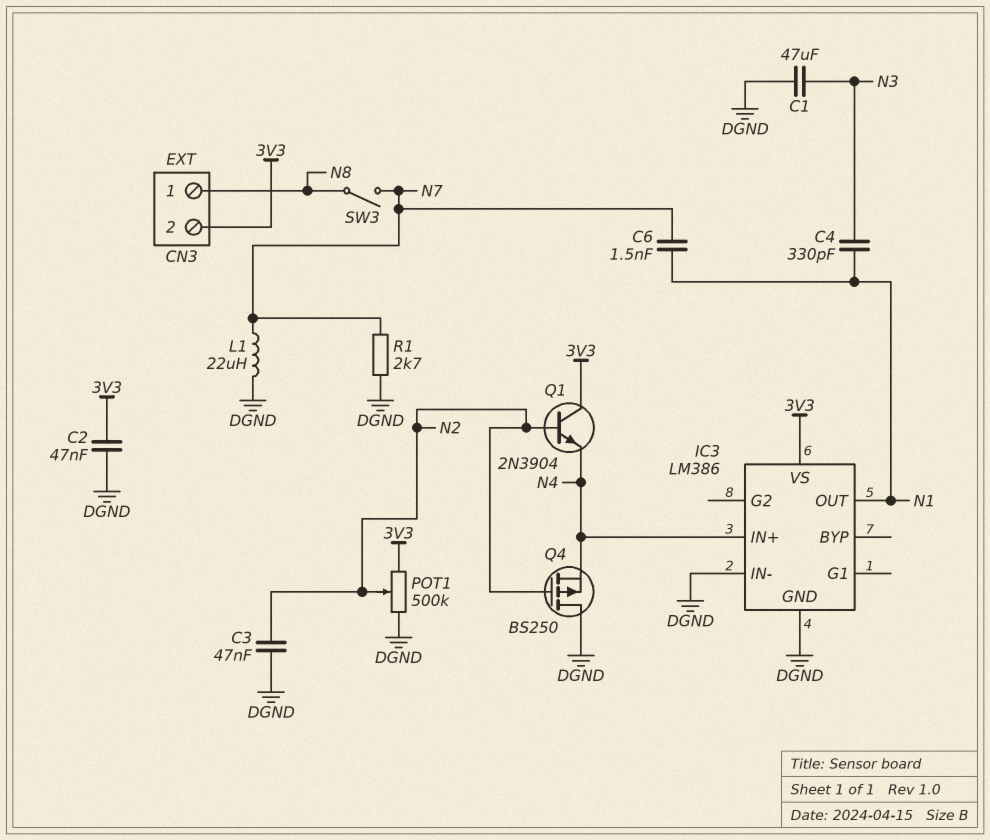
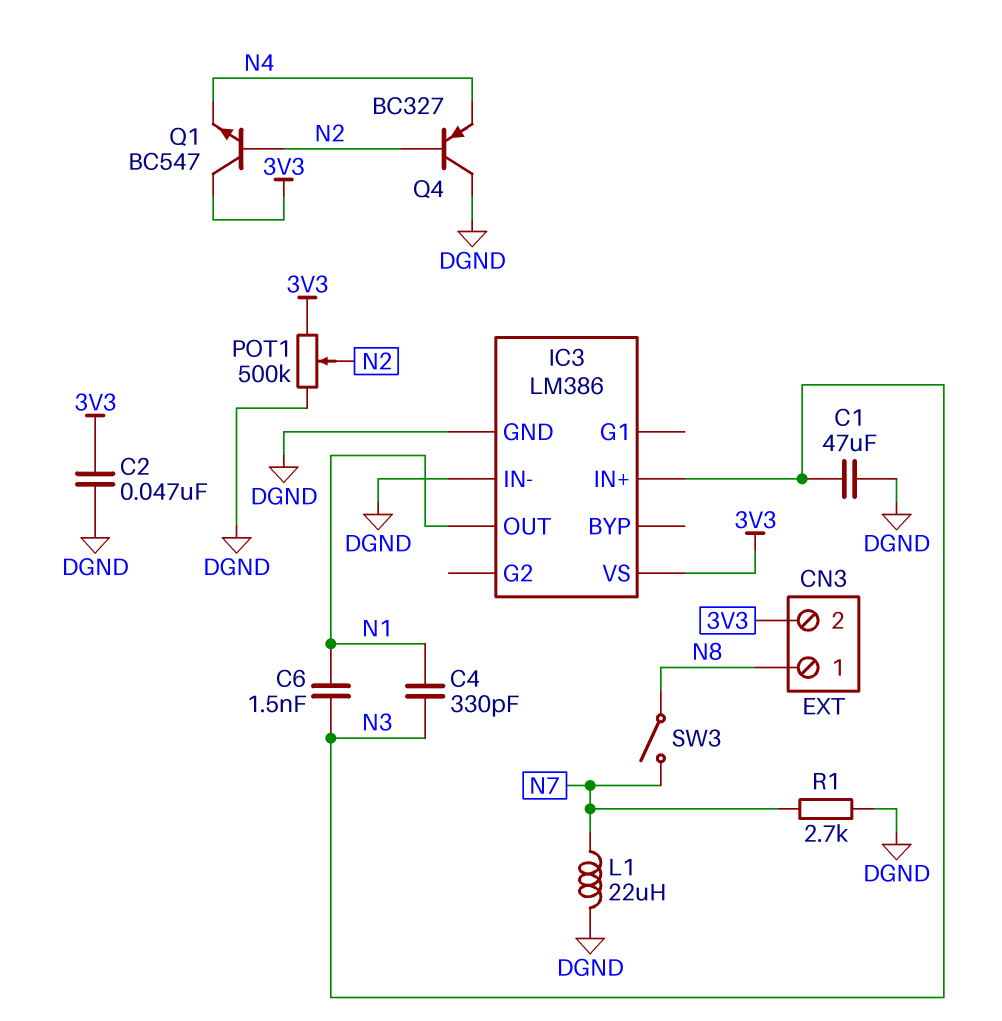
C3: 47nF (DGND, N2) -> none
C6: 1.5nF (N1, N7) -> 1.5nF (N1, N3)
IC3 pin IN+: N4 -> N3
Q1: NPN 2N3904 (B N2, C 3V3, E N4) -> NPN BC547 (B N2, C 3V3, E N4)
Q4: PMOS BS250 (G N2, D DGND, S N4) -> PNP BC327 (B N2, C DGND, E N4)

